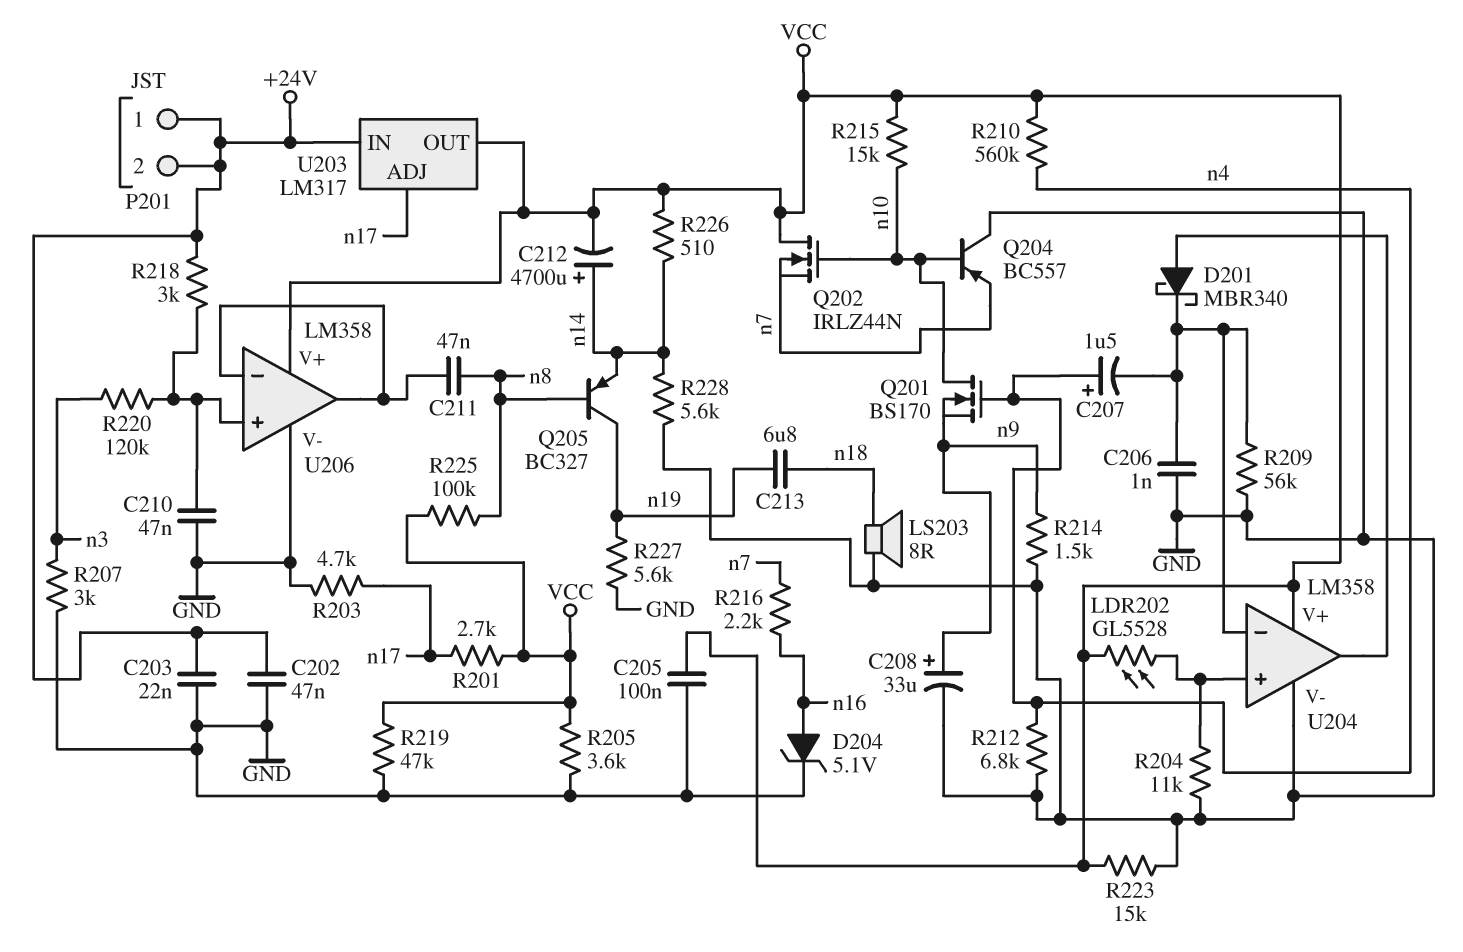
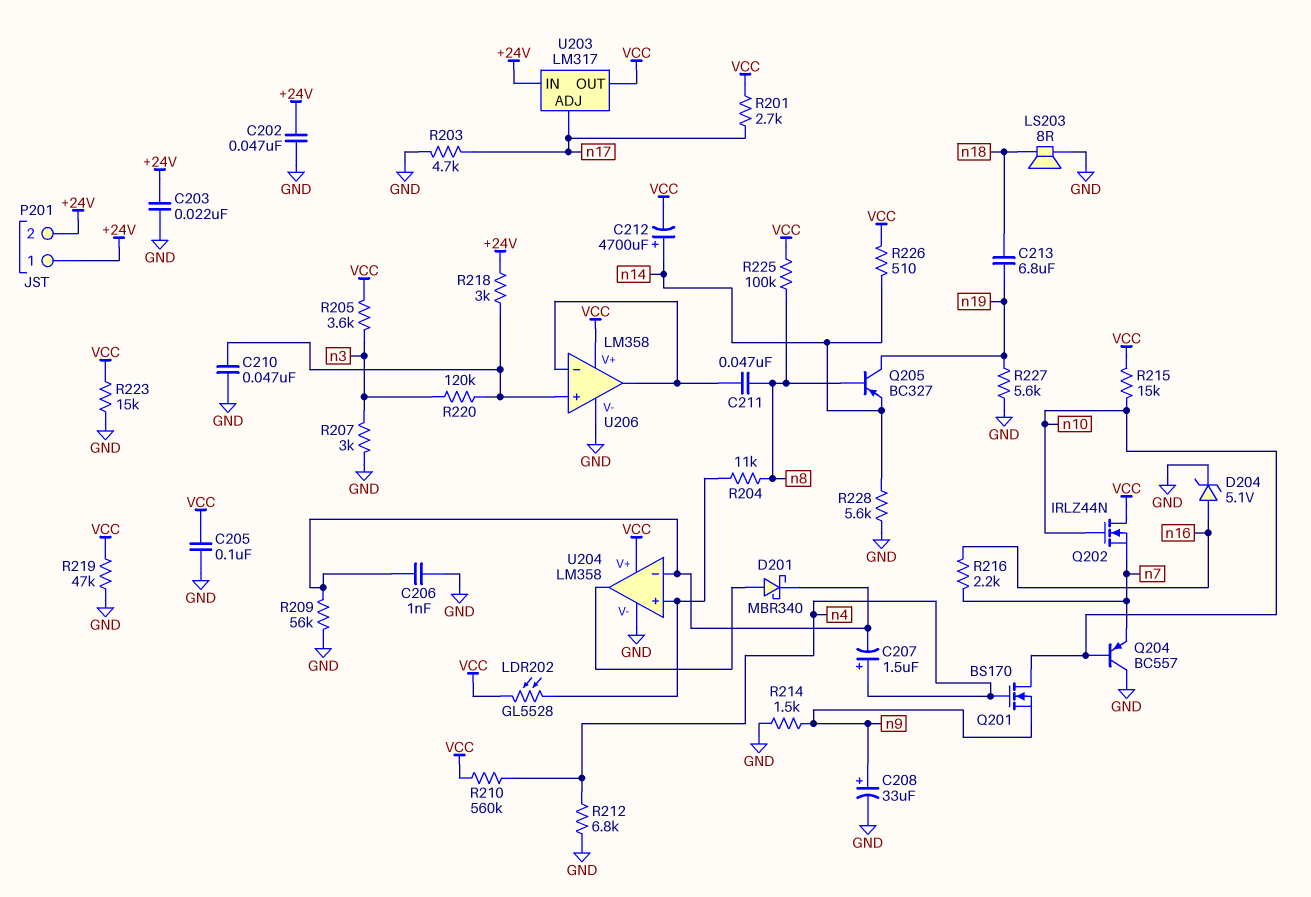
R204: 11k (GND, U204/in+) -> 11k (U204/in+, n8)
R205: 3.6k (GND, VCC) -> 3.6k (VCC, n3)

